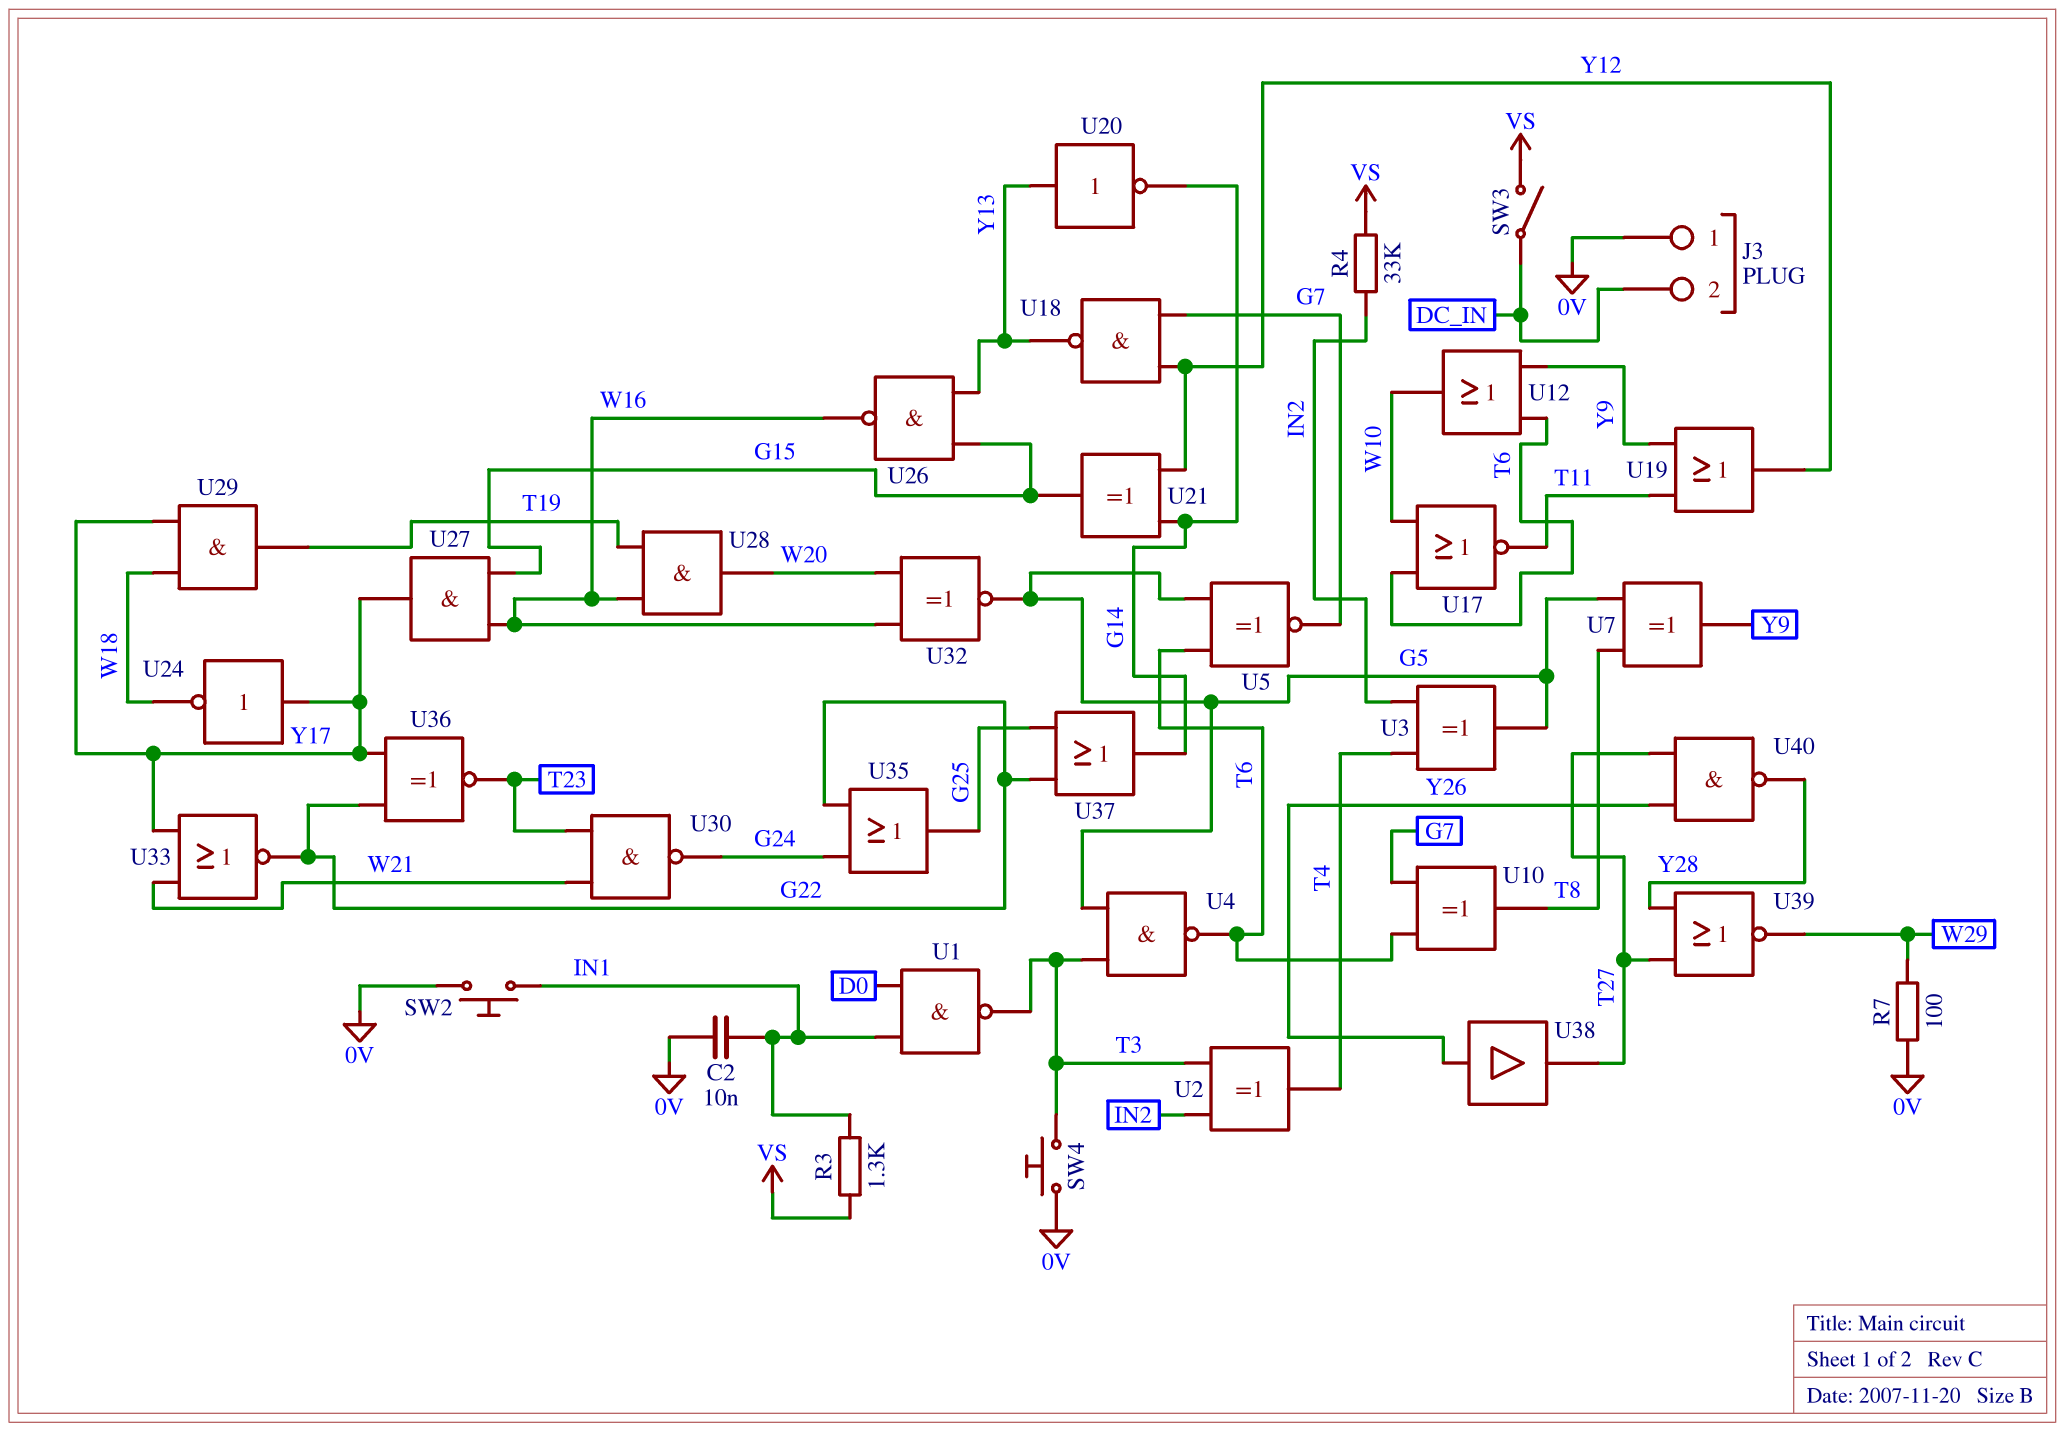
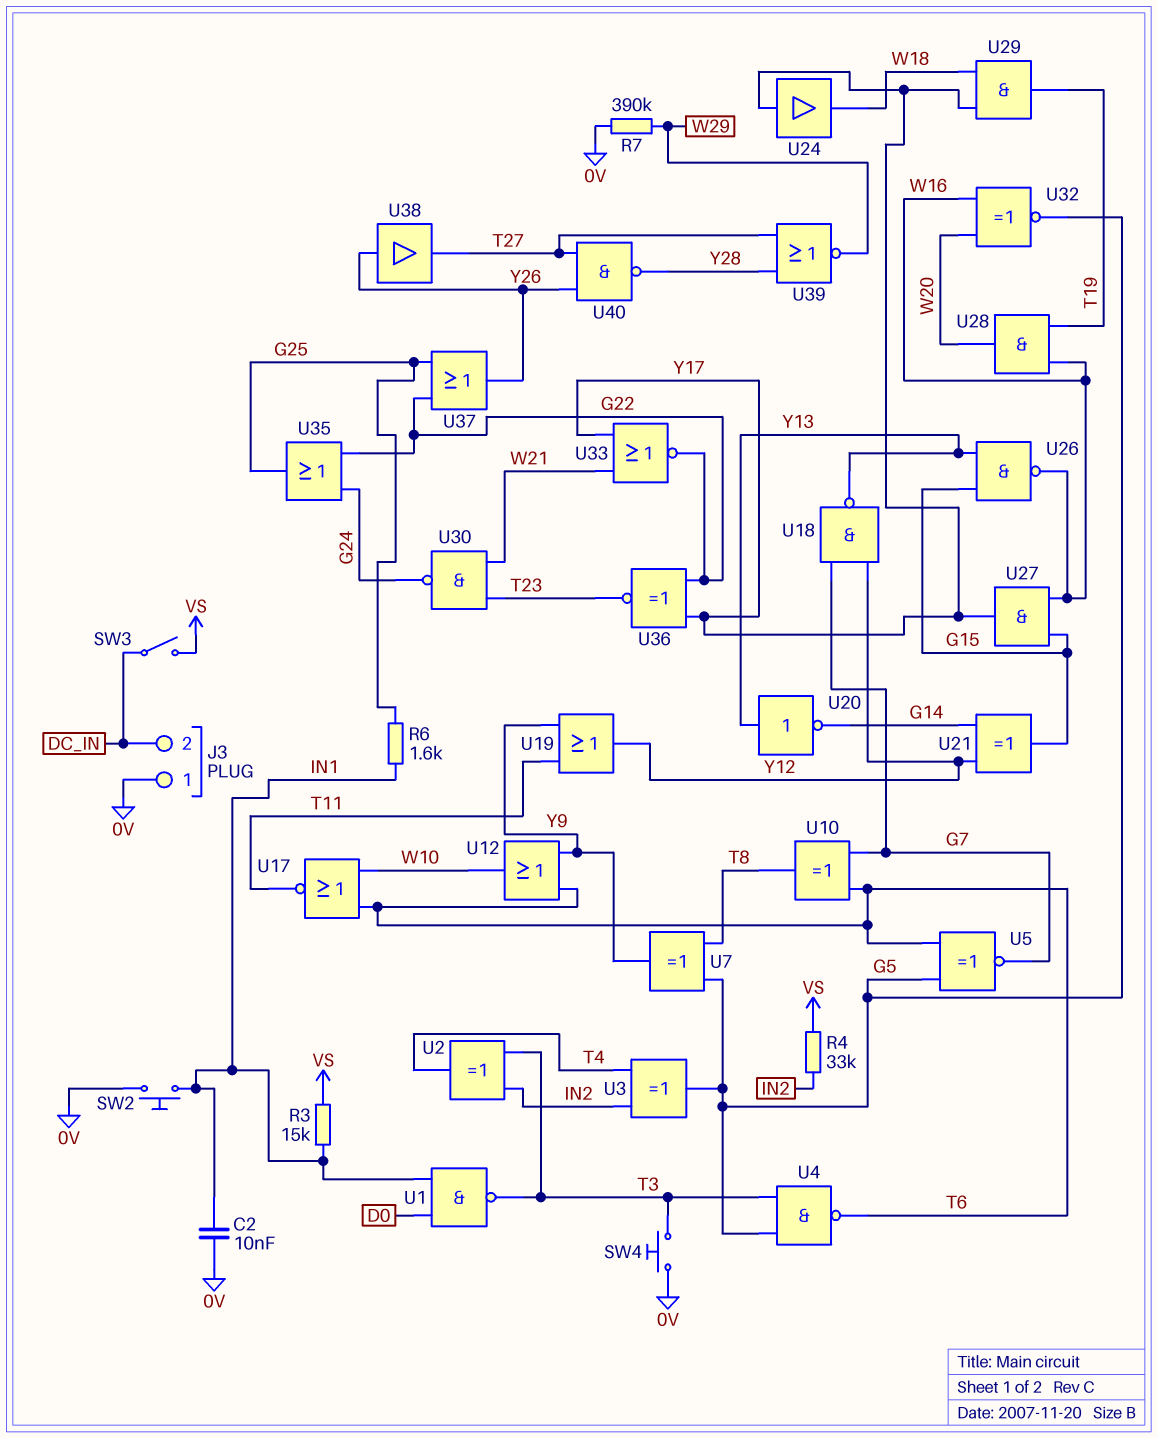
R3: 1.3k (IN1, VS) -> 15k (IN1, VS)
R6: none -> 1.6k (G25, IN1)
R7: 100 (0V, W29) -> 390k (0V, W29)
U24: NOT (in Y17, out W18) -> buffer (in Y17, out W18)
U37: OR (in G22, in G25, out G14) -> OR (in G22, in G25, out Y26)

